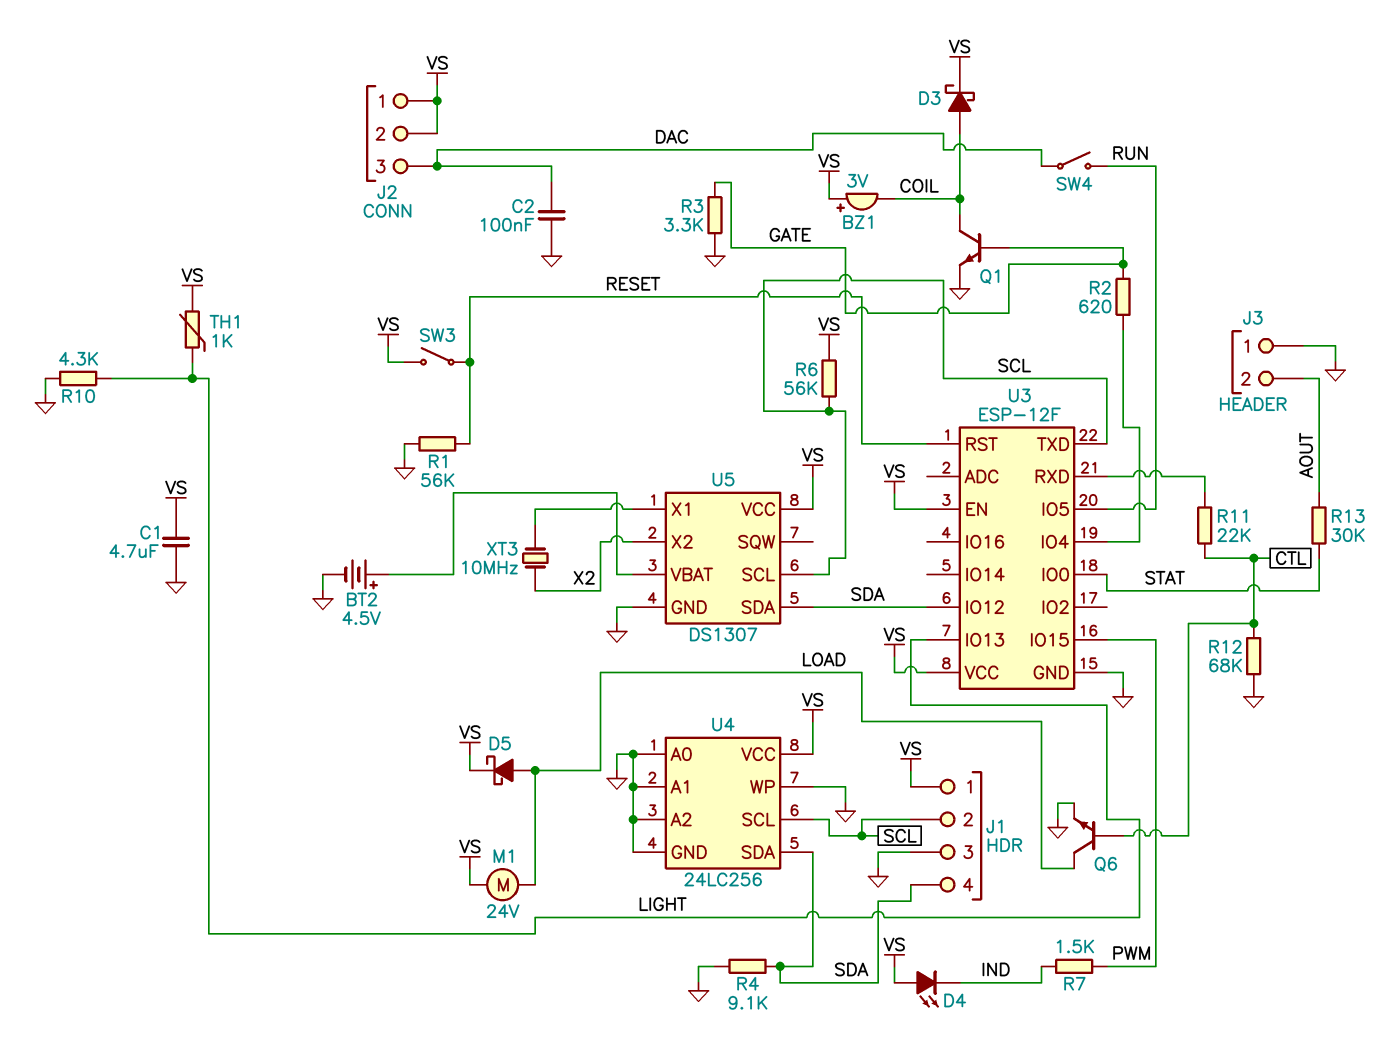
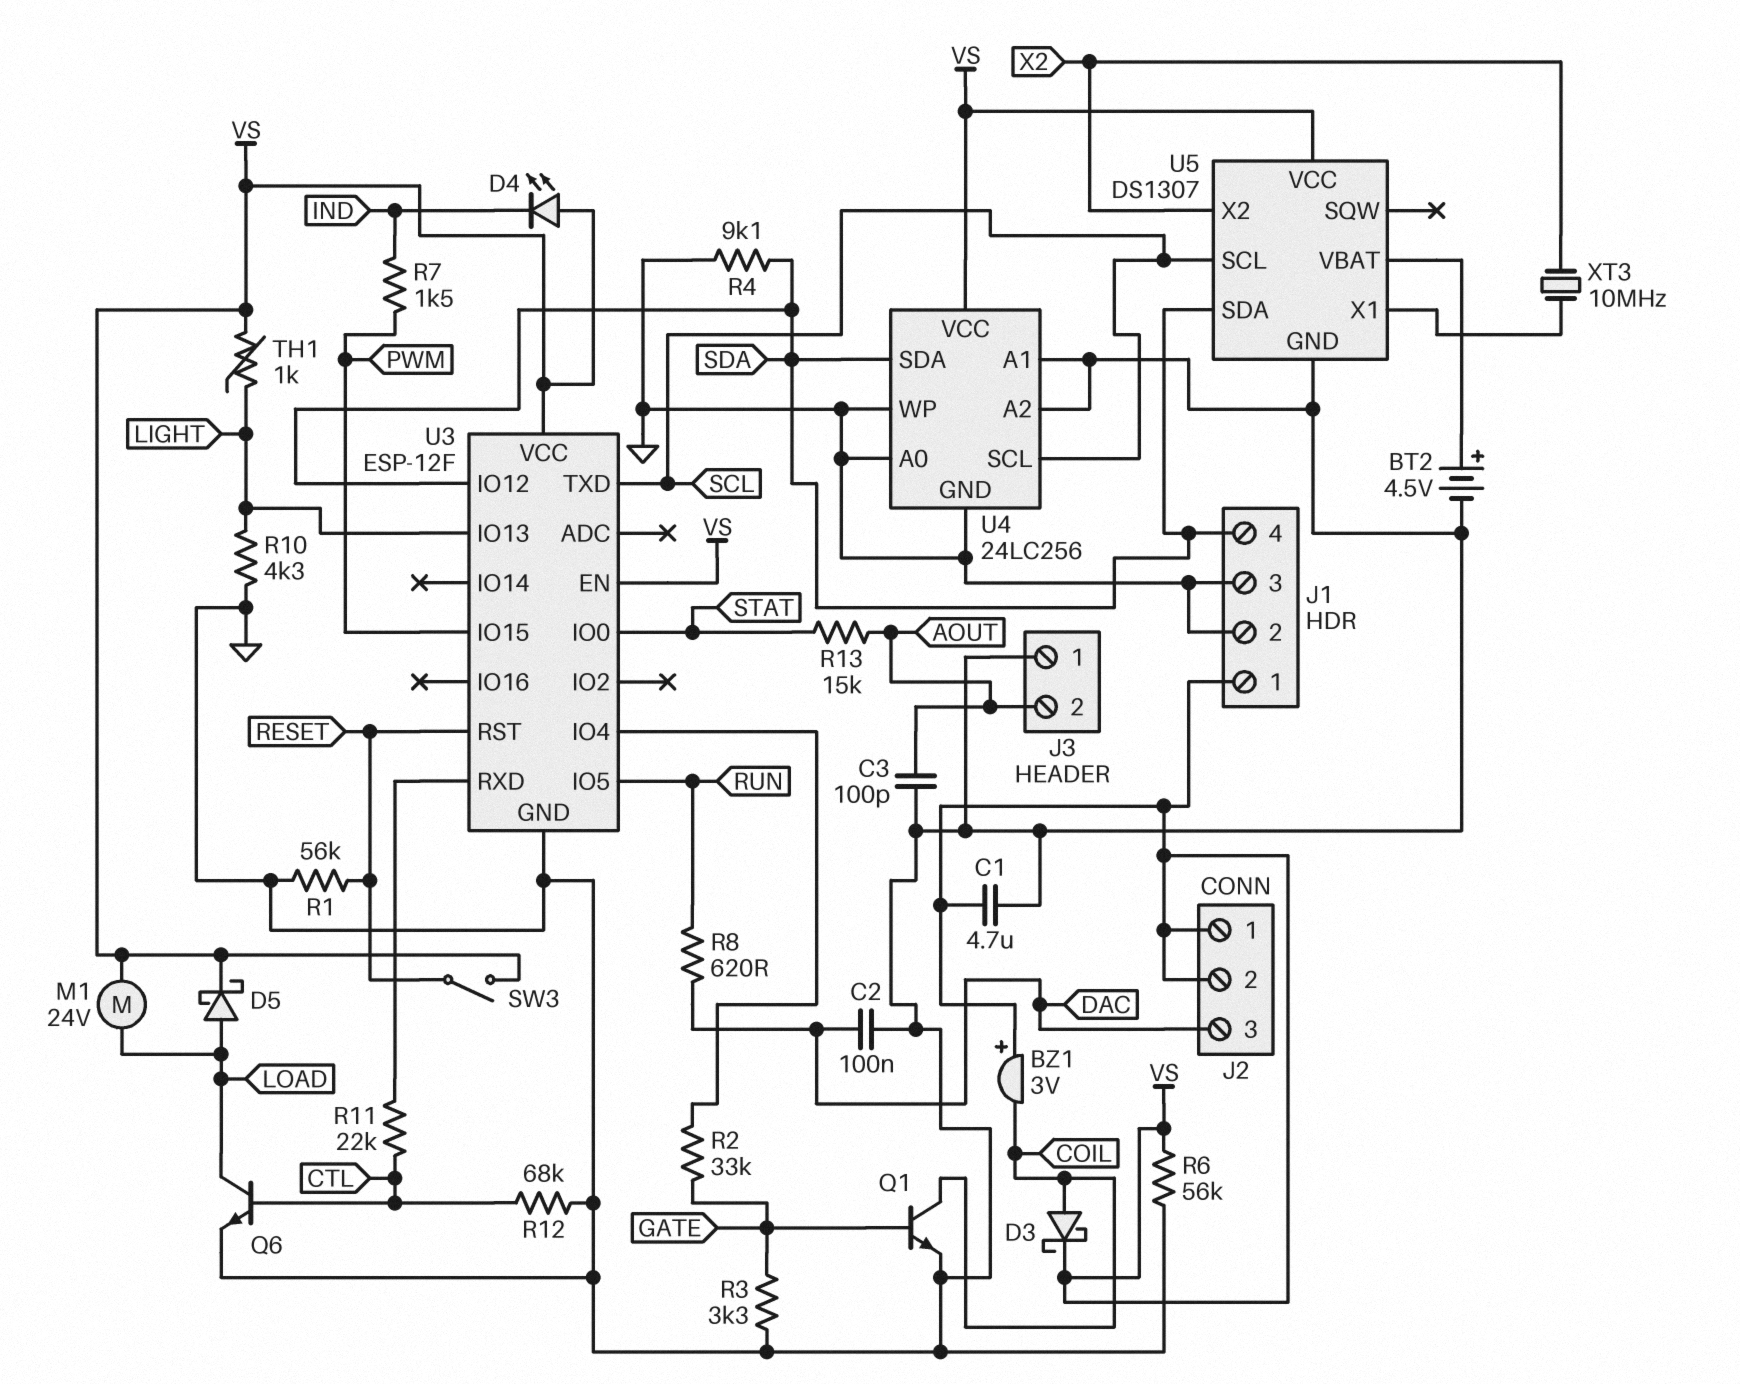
C3: none -> 100pF (AOUT, GND)
J1 pin 2: SCL -> GND
R2: 620 (GATE, U3/IO4) -> 33k (GATE, U3/IO4)
R6: 56k (SCL, VS) -> 56k (GND, VS)
R8: none -> 620 (DAC, RUN)
R13: 30k (AOUT, STAT) -> 15k (AOUT, STAT)
SW4: switch (DAC, RUN) -> none

